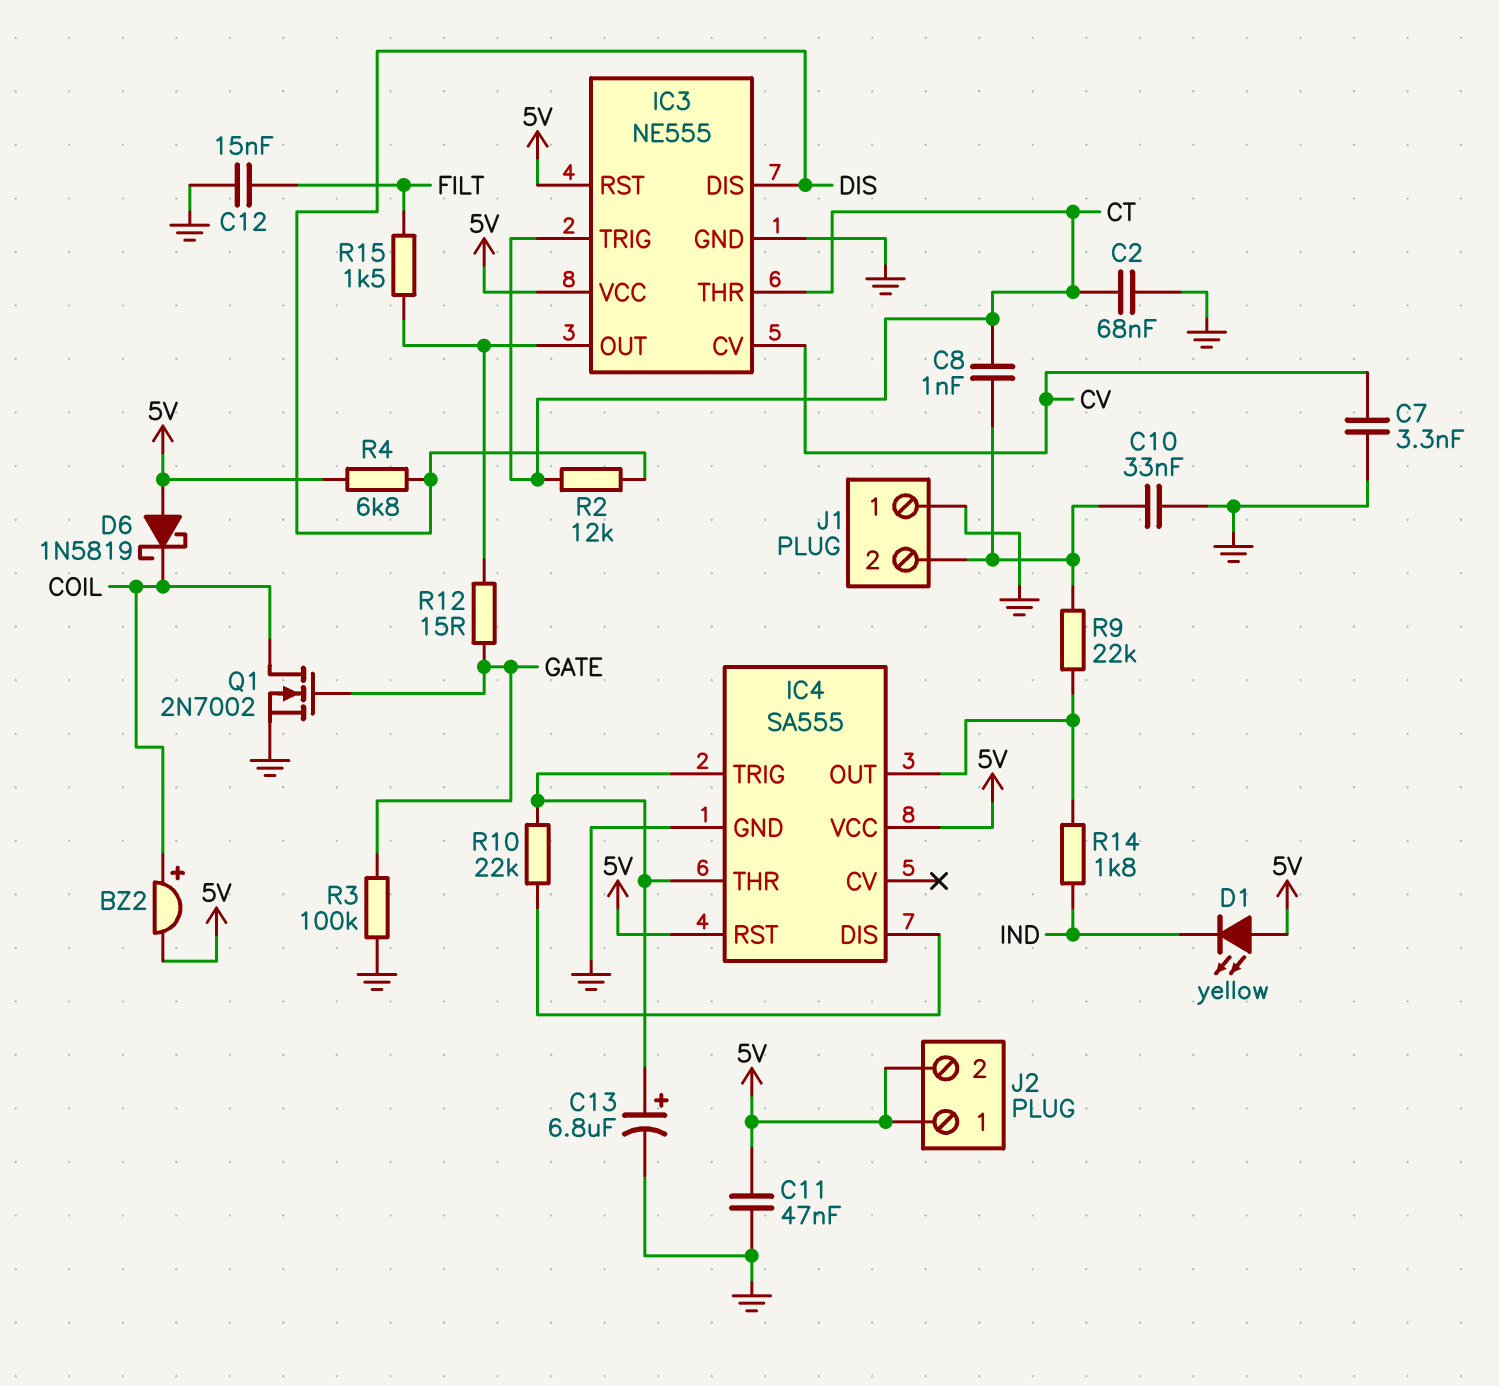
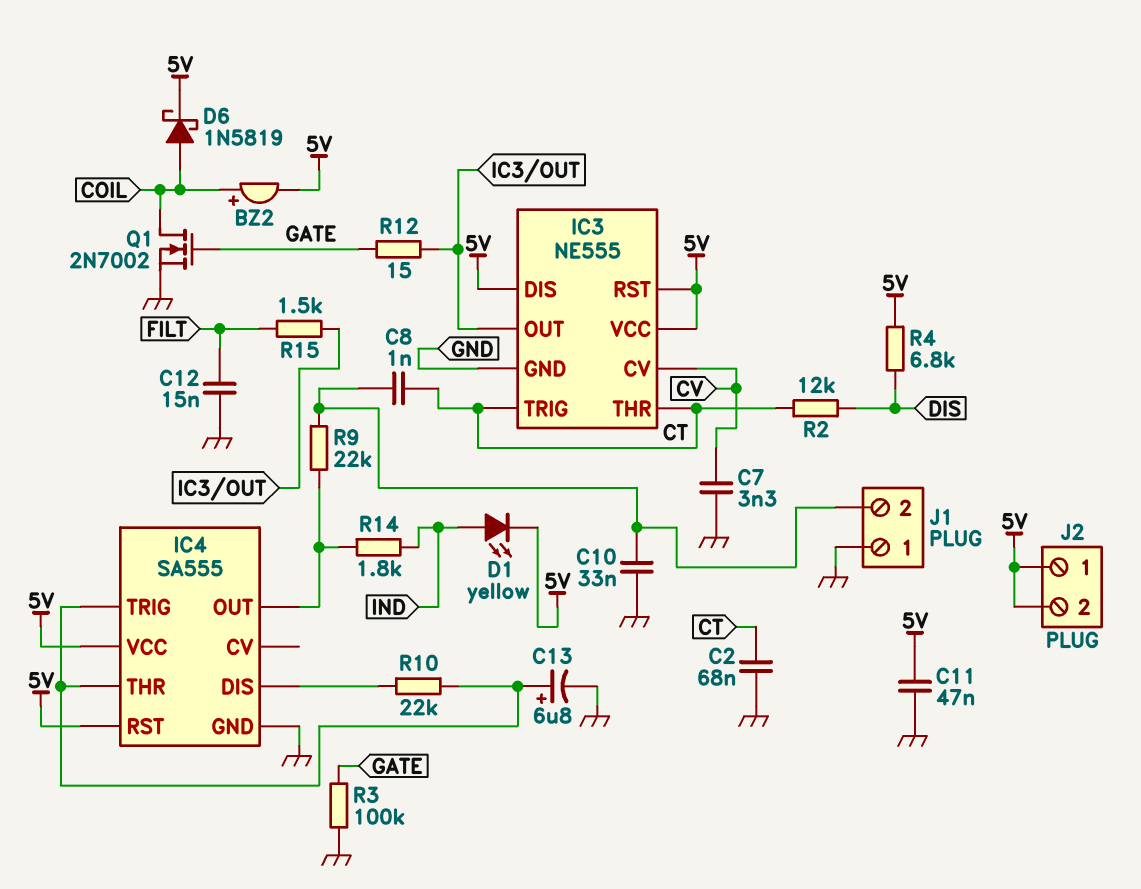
D1: LED yellow (A 5V, K IND) -> LED yellow (A IND, K 5V)
D6: schottky 1N5819 (A 5V, K COIL) -> schottky 1N5819 (A COIL, K 5V)
IC3 pin DIS: DIS -> 5V

